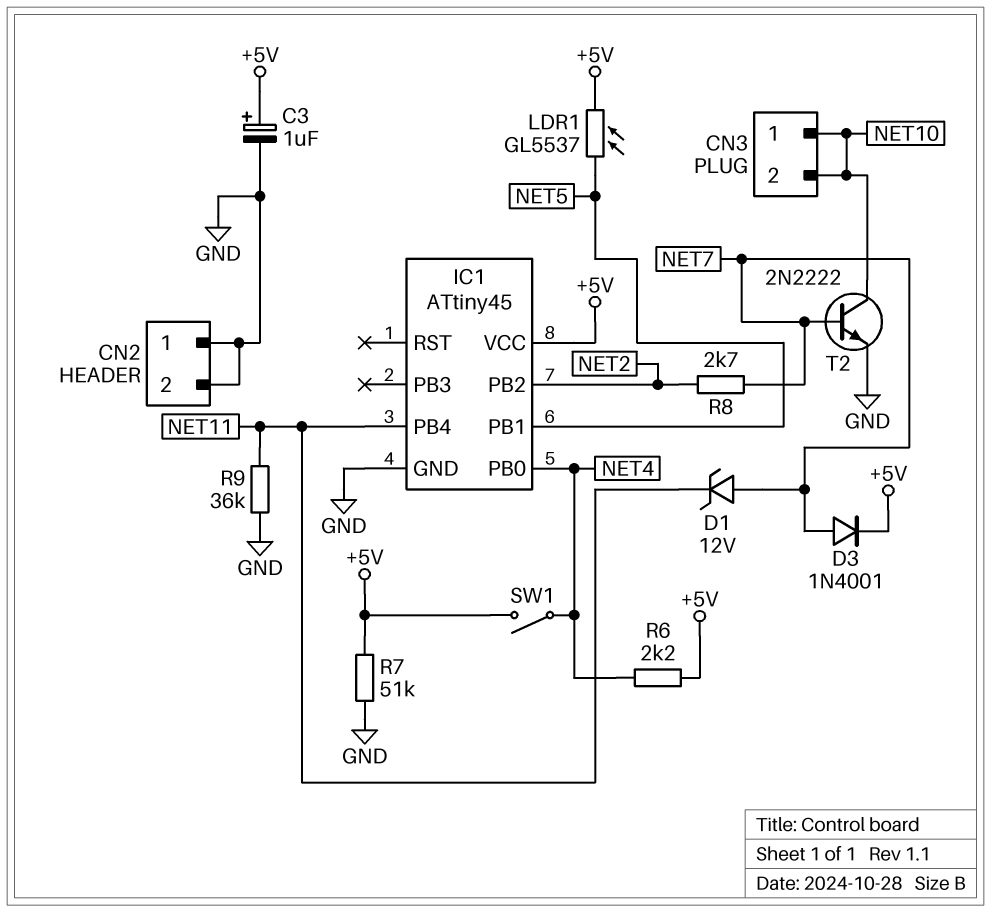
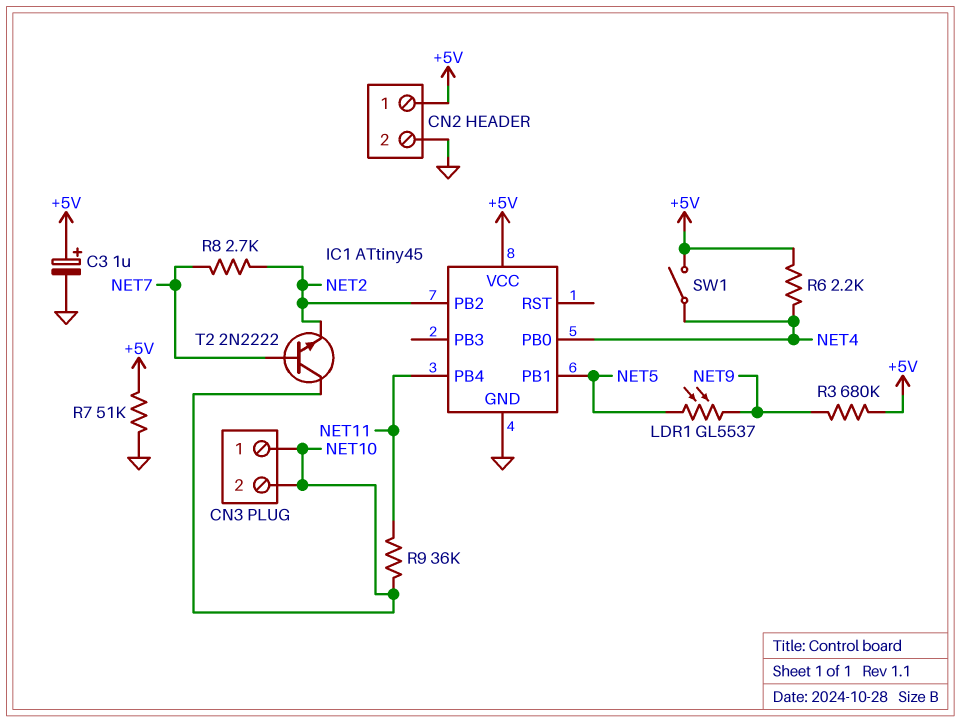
CN2 pin 1: GND -> +5V
D1: zener 12V (A NET7, K NET11) -> none
D3: diode 1N4001 (A NET7, K +5V) -> none
LDR1: GL5537 (+5V, NET5) -> GL5537 (NET5, NET9)
R3: none -> 680k (+5V, NET9)
R9: 36k (GND, NET11) -> 36k (NET10, NET11)
T2: NPN 2N2222 (B NET7, C NET10, E GND) -> NPN 2N2222 (B NET7, C NET10, E NET2)

